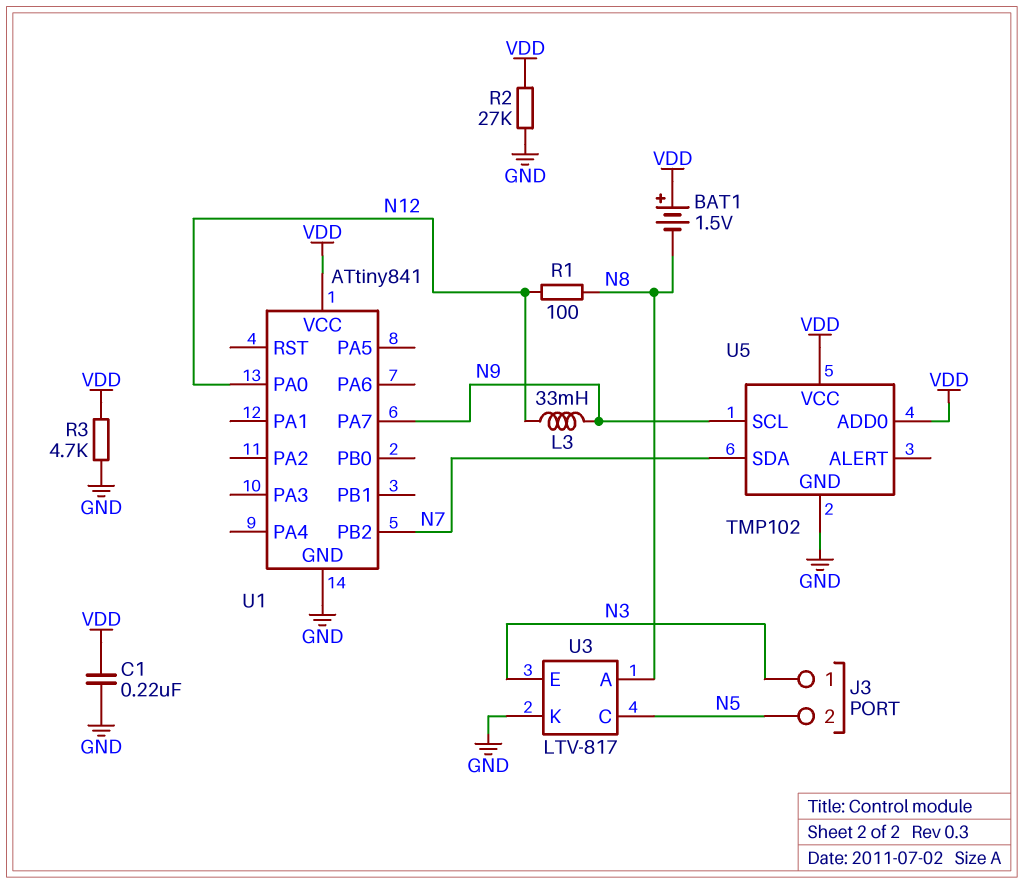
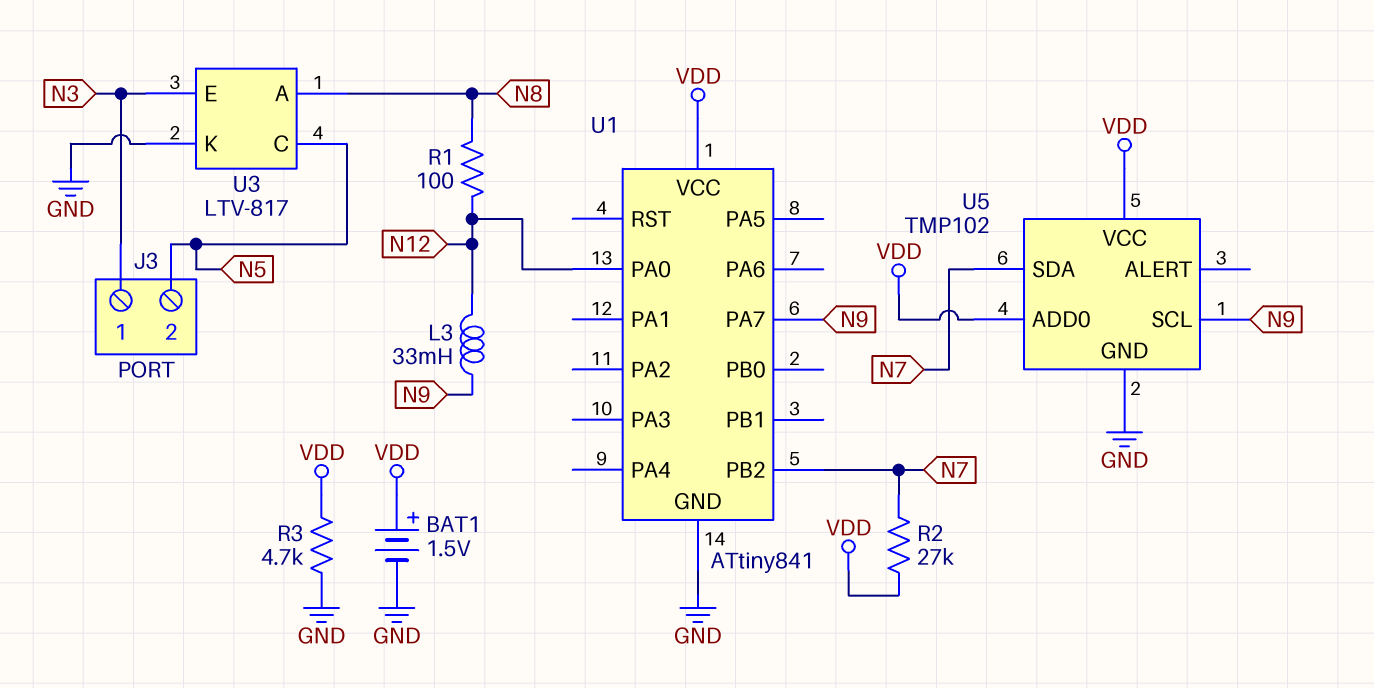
BAT1: 1.5V (plus VDD, minus N8) -> 1.5V (plus VDD, minus GND)
C1: 220nF (GND, VDD) -> none
R2: 27k (GND, VDD) -> 27k (N7, VDD)

